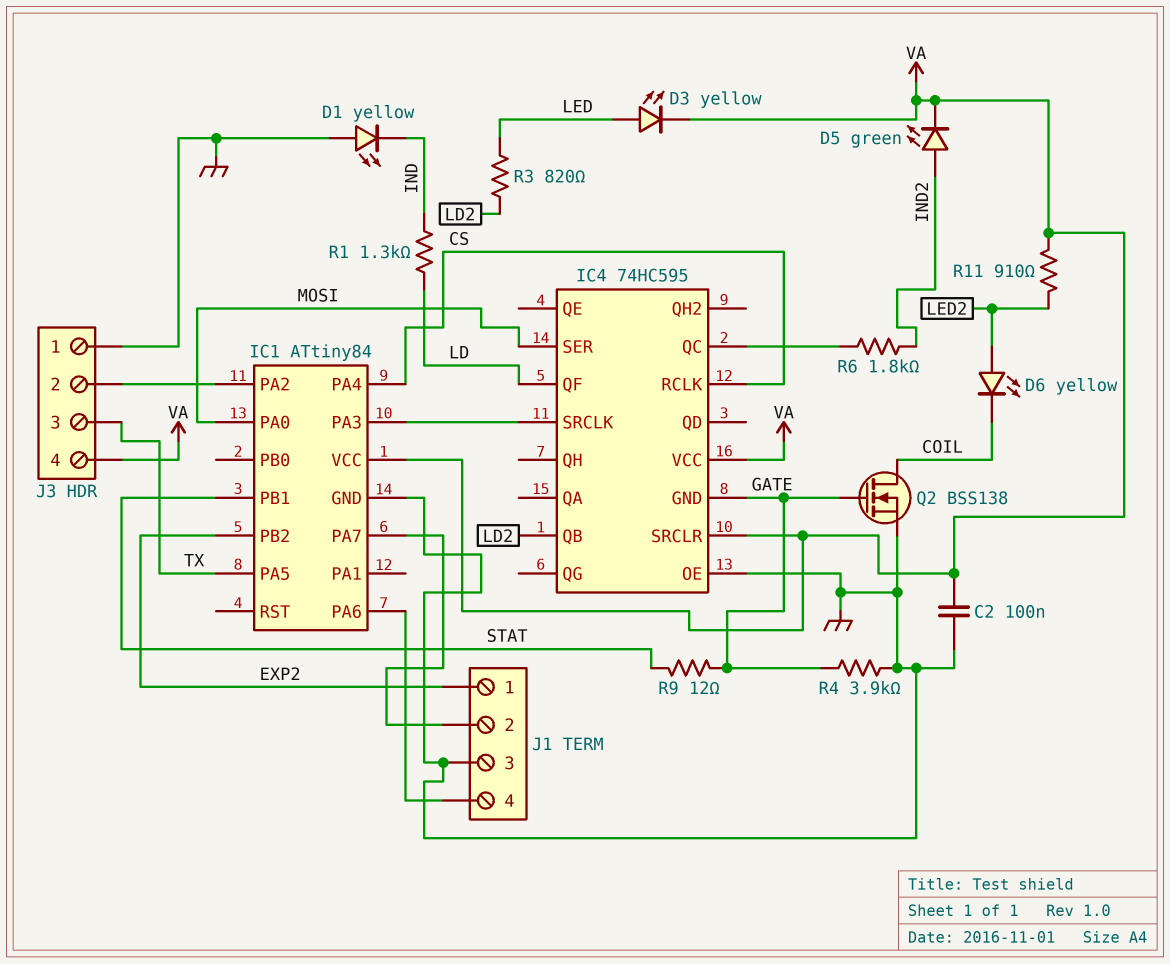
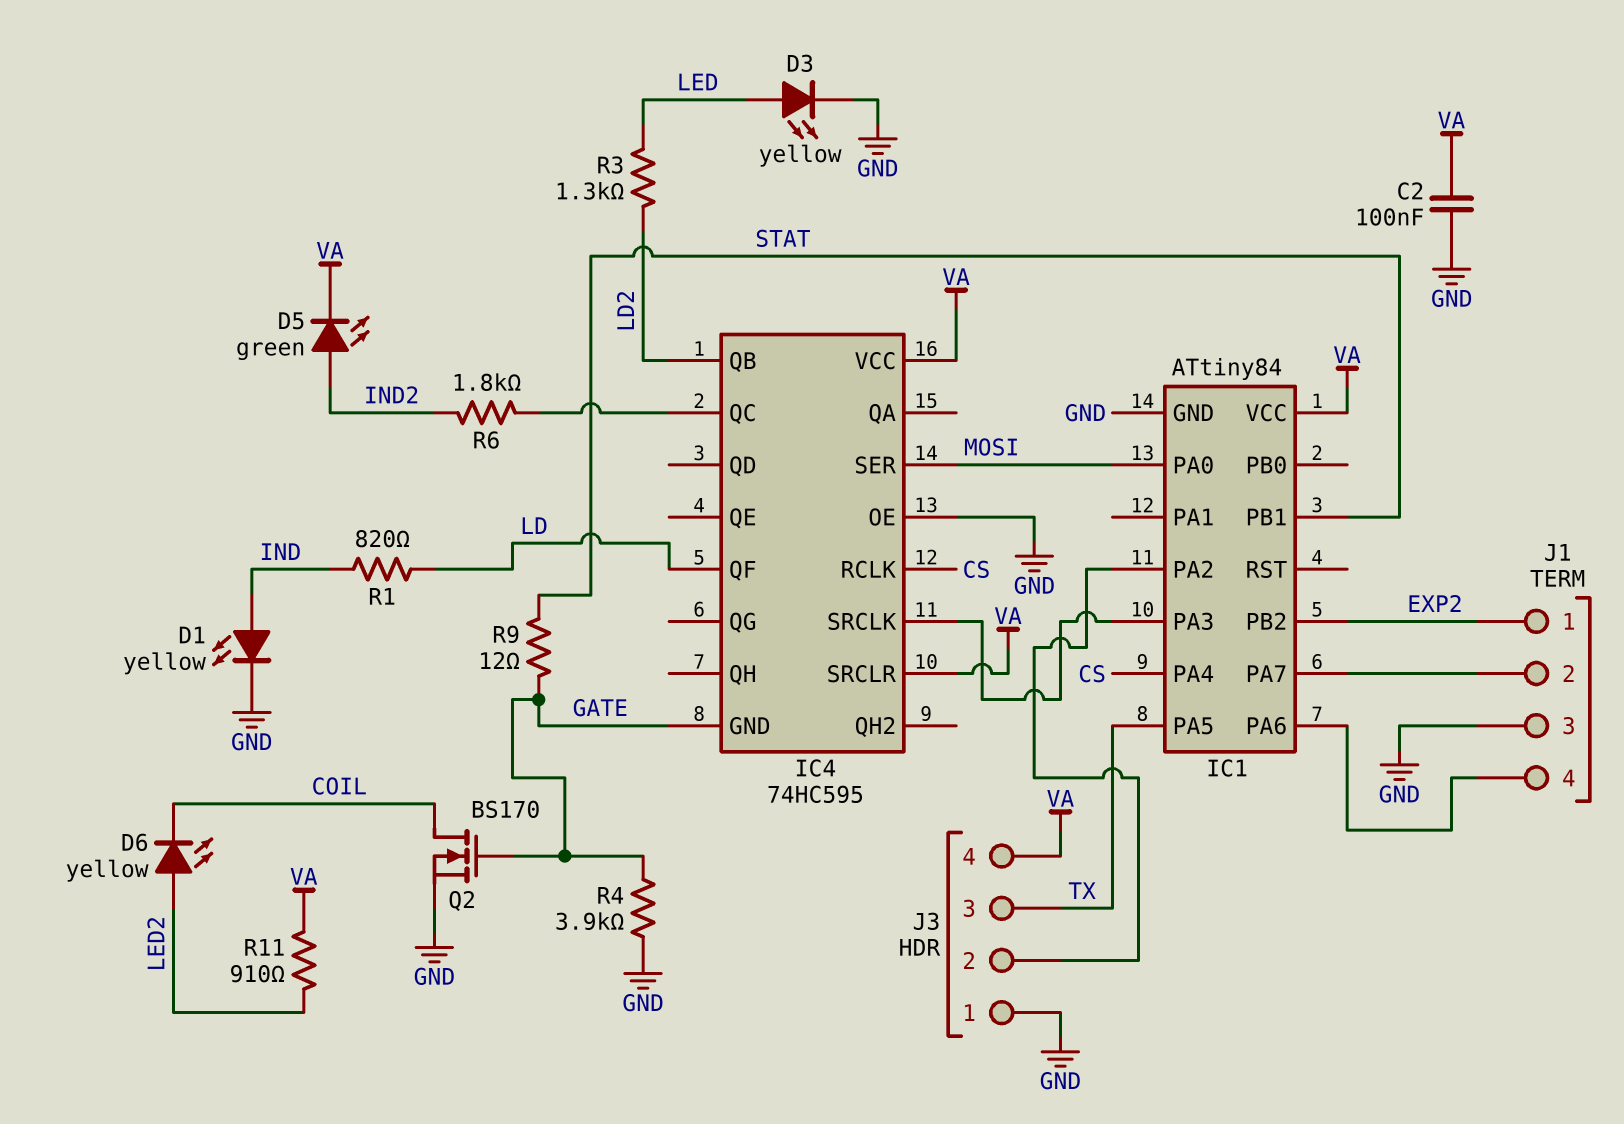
D1: LED yellow (A GND, K IND) -> LED yellow (A IND, K GND)
D3: LED yellow (A LED, K VA) -> LED yellow (A LED, K GND)
Q2: NMOS BSS138 (G GATE, D COIL, S GND) -> NMOS BS170 (G GATE, D COIL, S GND)
R1: 1.3k (IND, LD) -> 820 (IND, LD)
R3: 820 (LD2, LED) -> 1.3k (LD2, LED)

